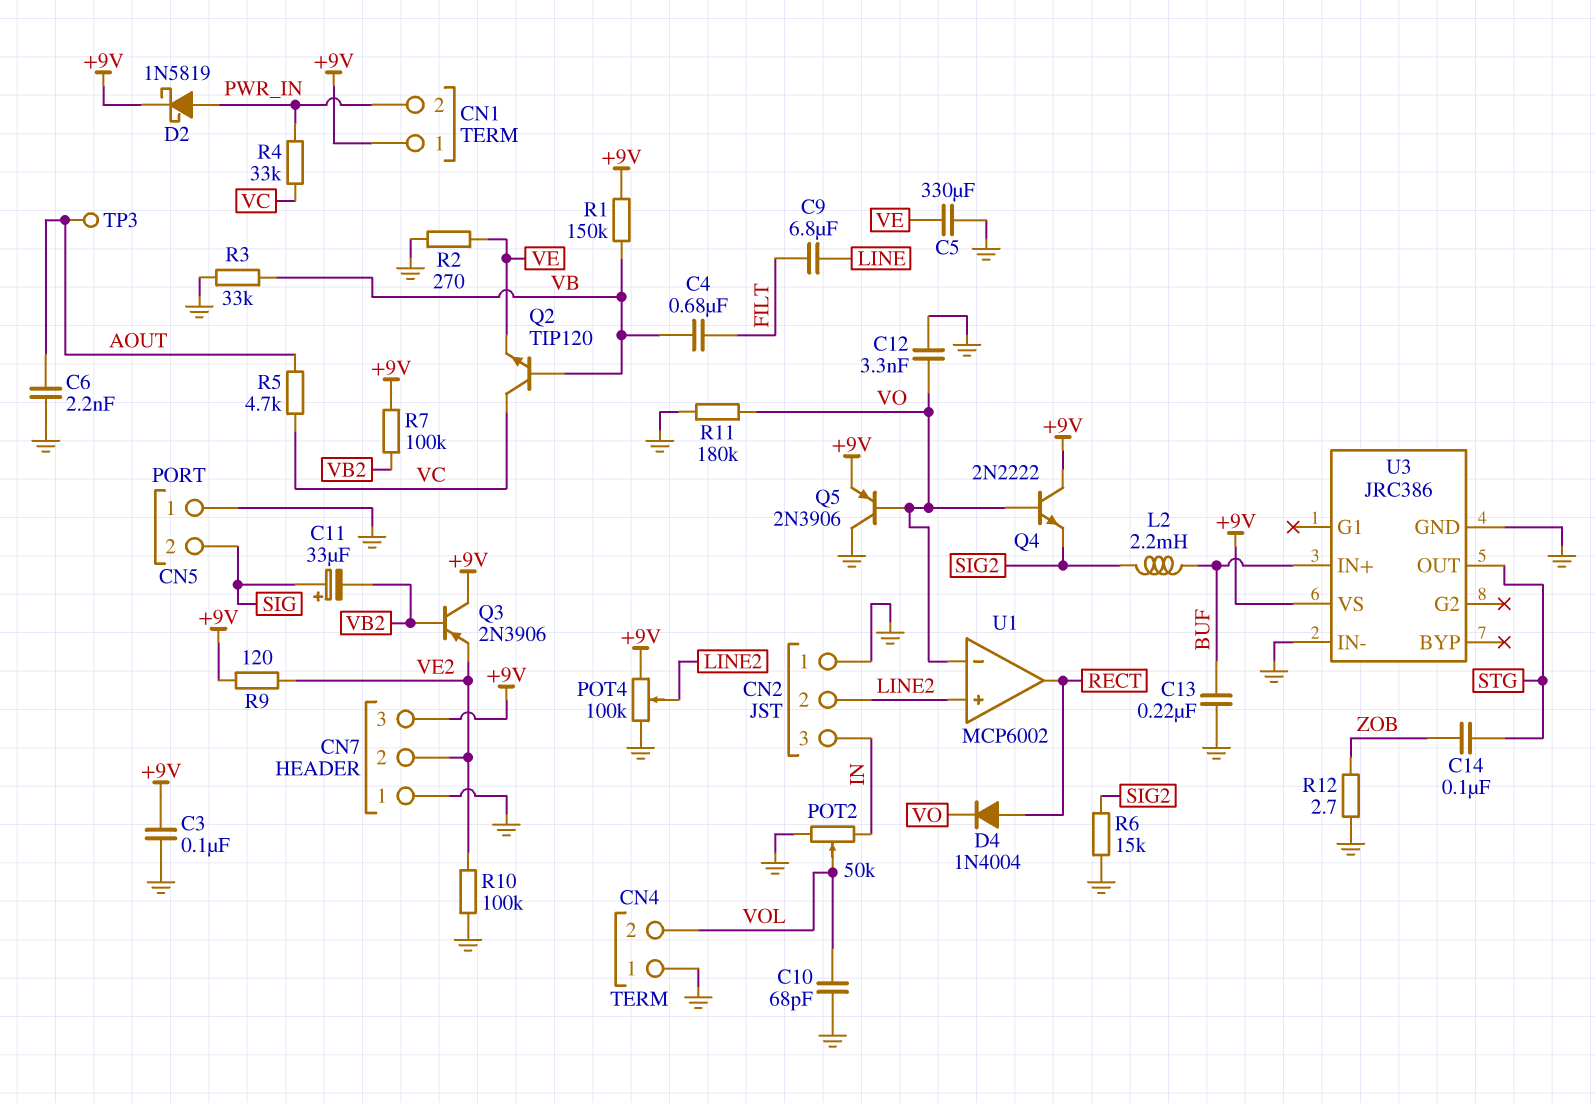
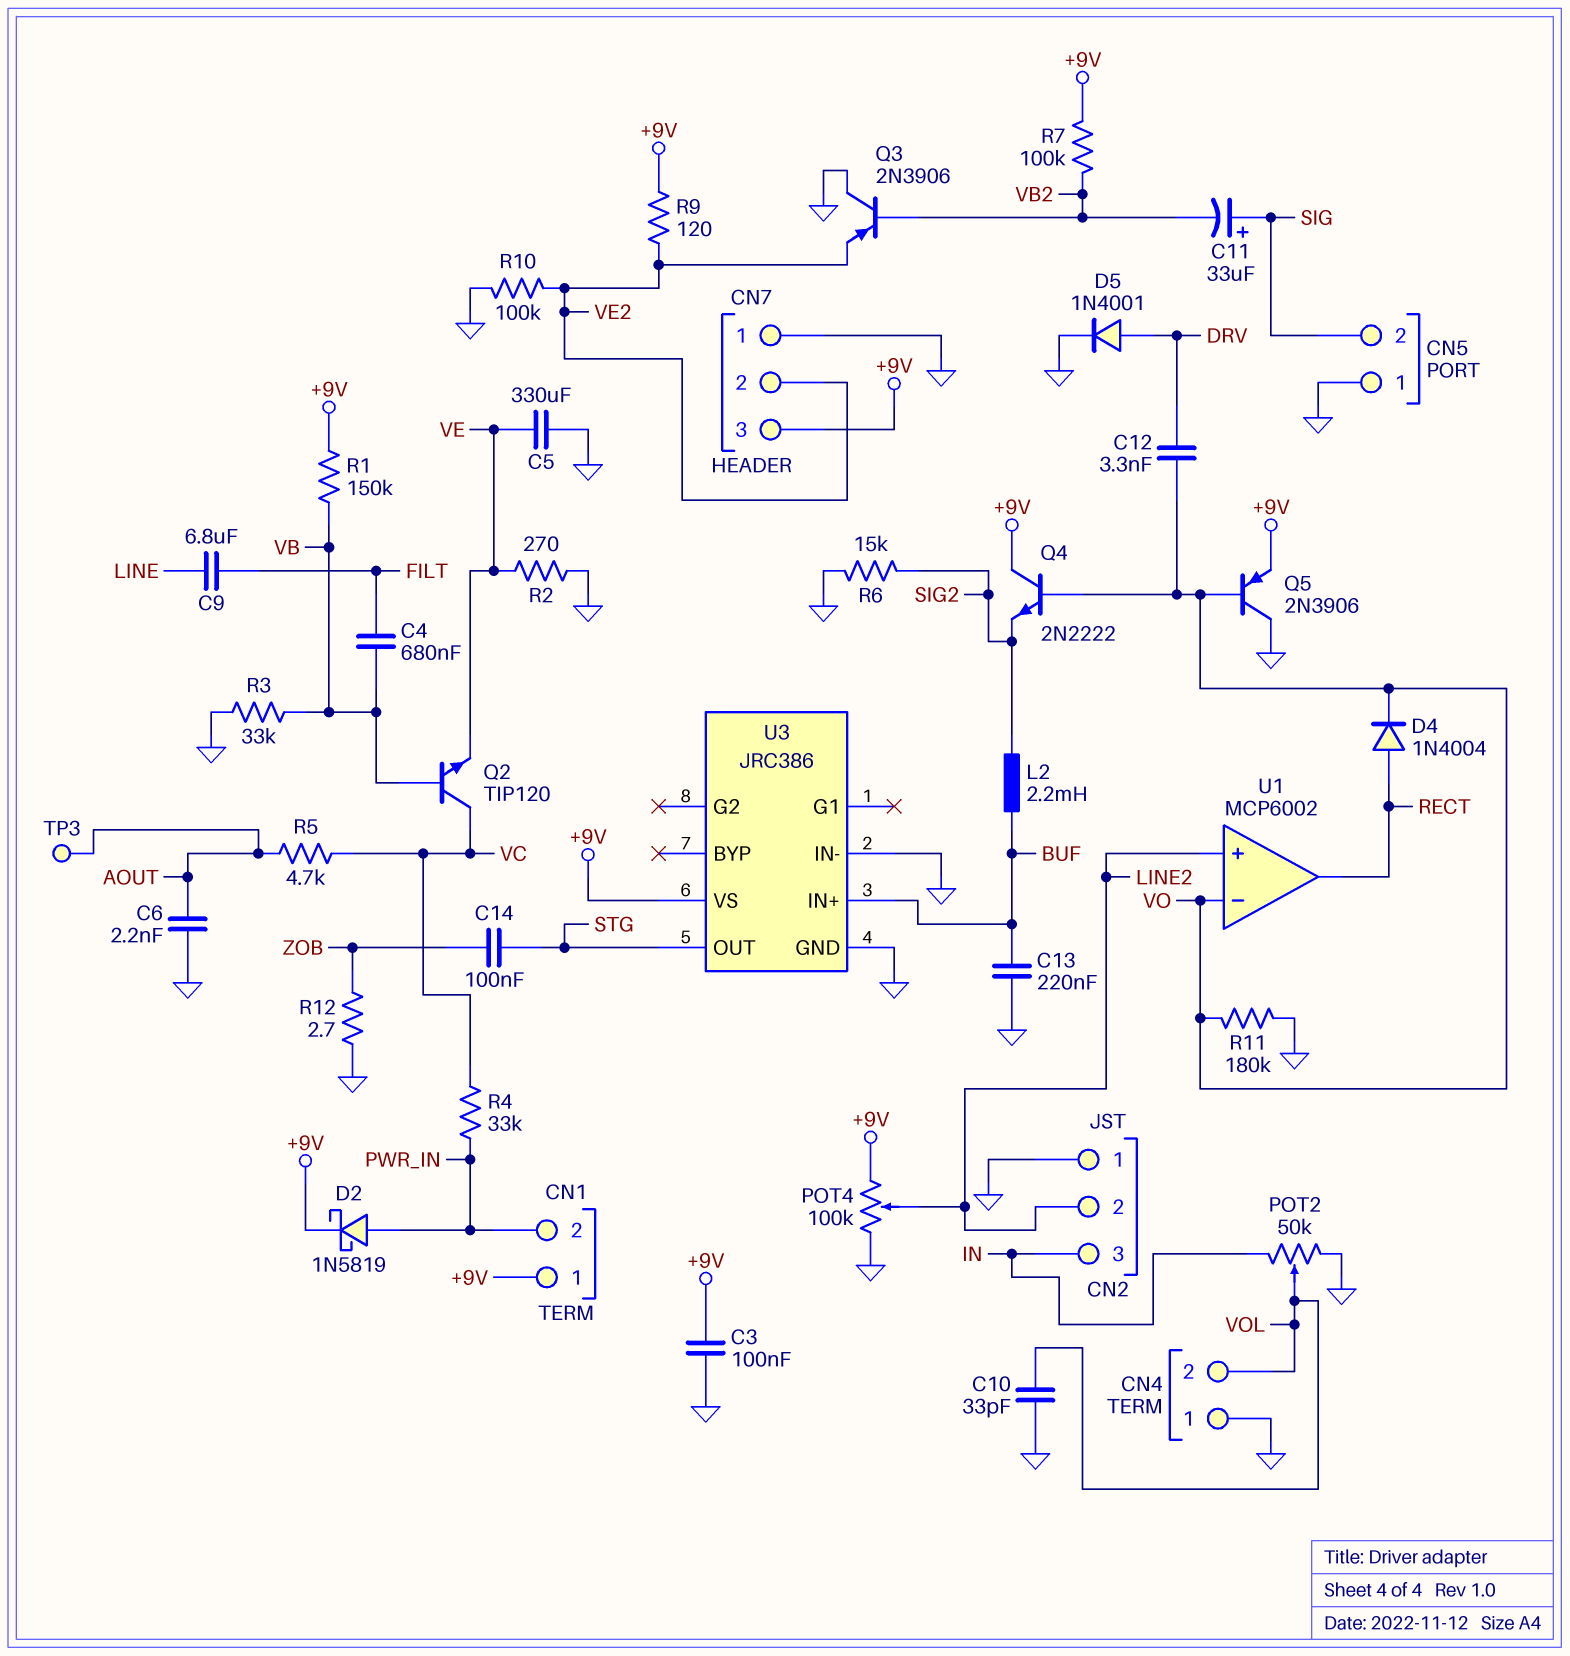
C10: 68pF (GND, VOL) -> 33pF (GND, VOL)
C12: 3.3nF (GND, VO) -> 3.3nF (DRV, VO)
D5: none -> diode 1N4001 (A DRV, K GND)
Q3: PNP 2N3906 (B VB2, C +9V, E VE2) -> PNP 2N3906 (B VB2, C GND, E VE2)

